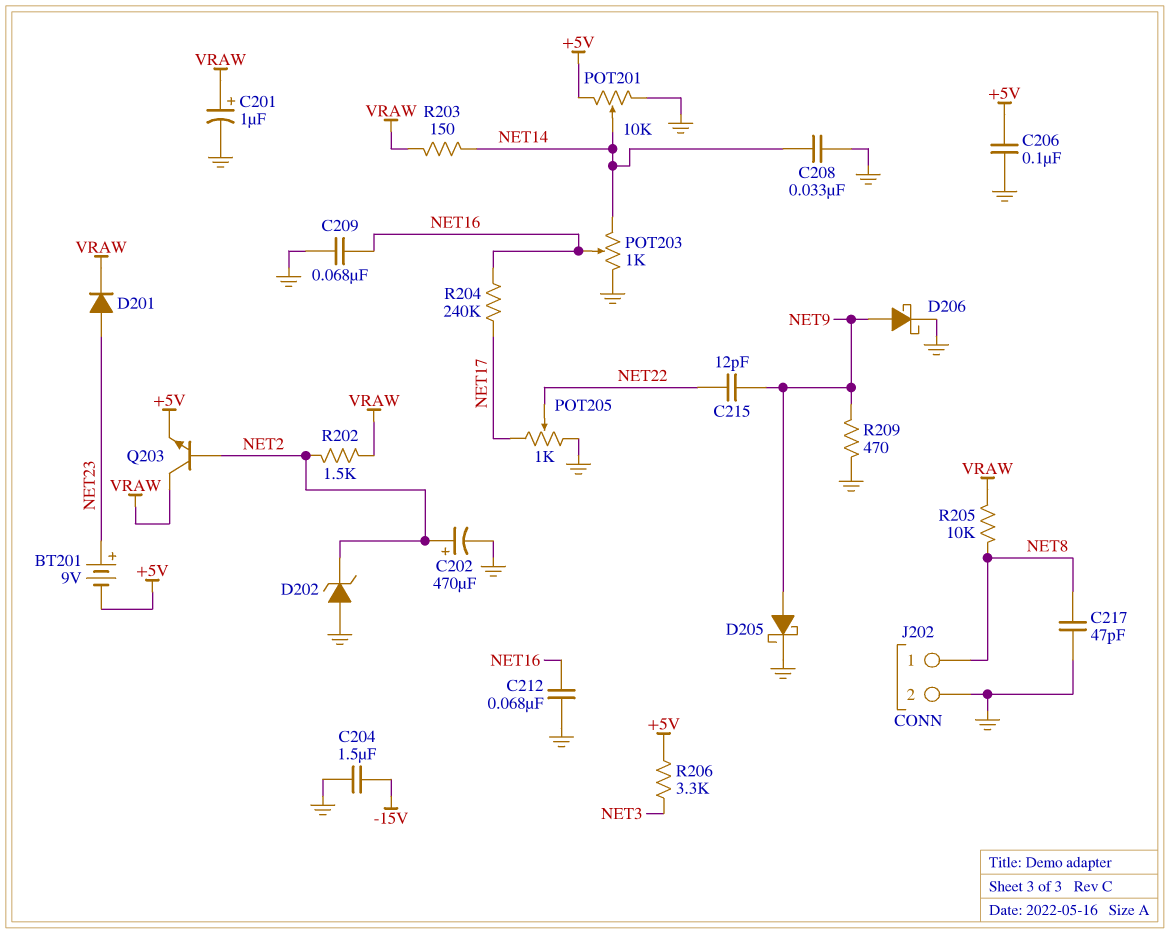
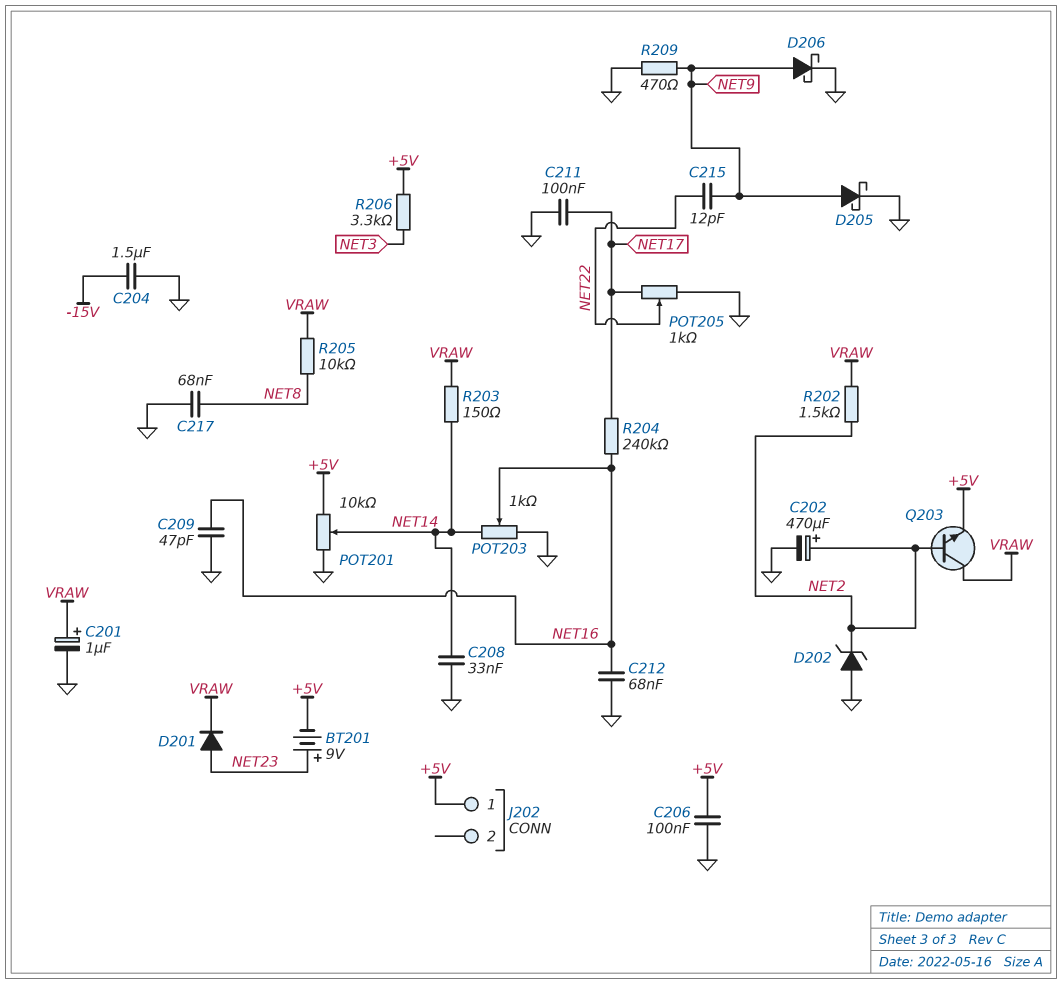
C209: 68nF (GND, NET16) -> 47pF (GND, NET16)
C211: none -> 100nF (GND, NET17)
C217: 47pF (GND, NET8) -> 68nF (GND, NET8)
J202 pin 1: NET8 -> +5V
J202 pin 2: GND -> none

